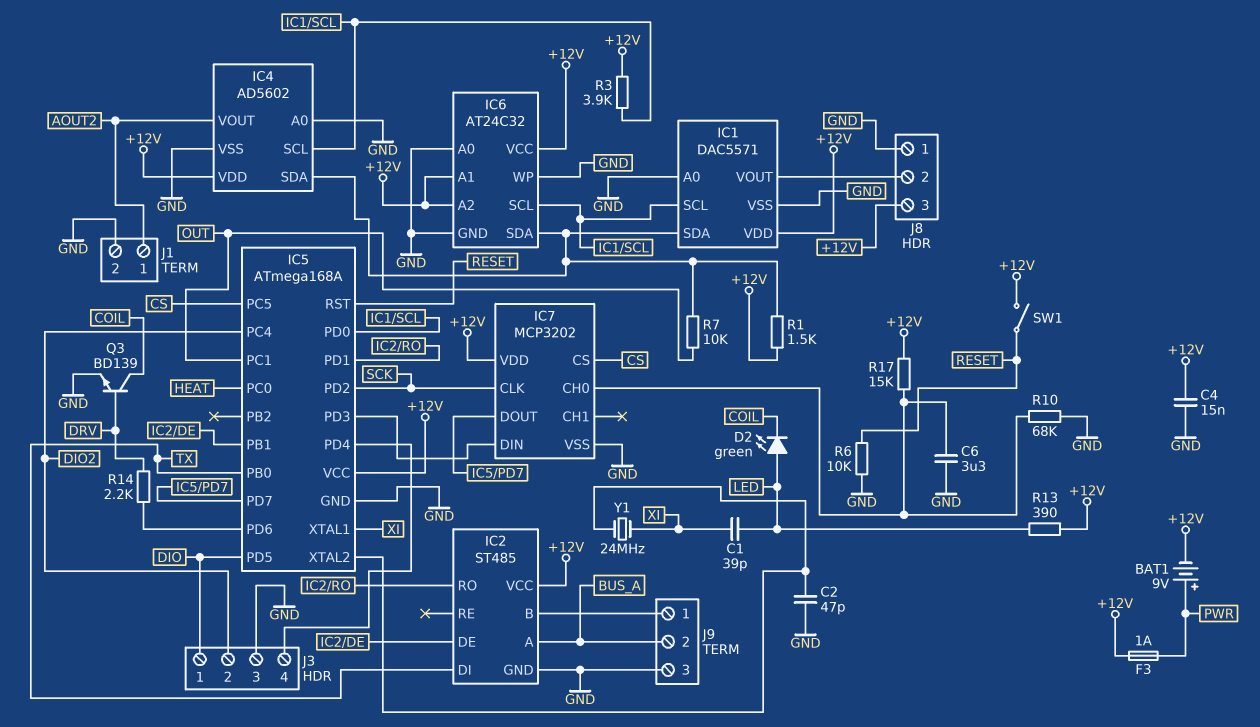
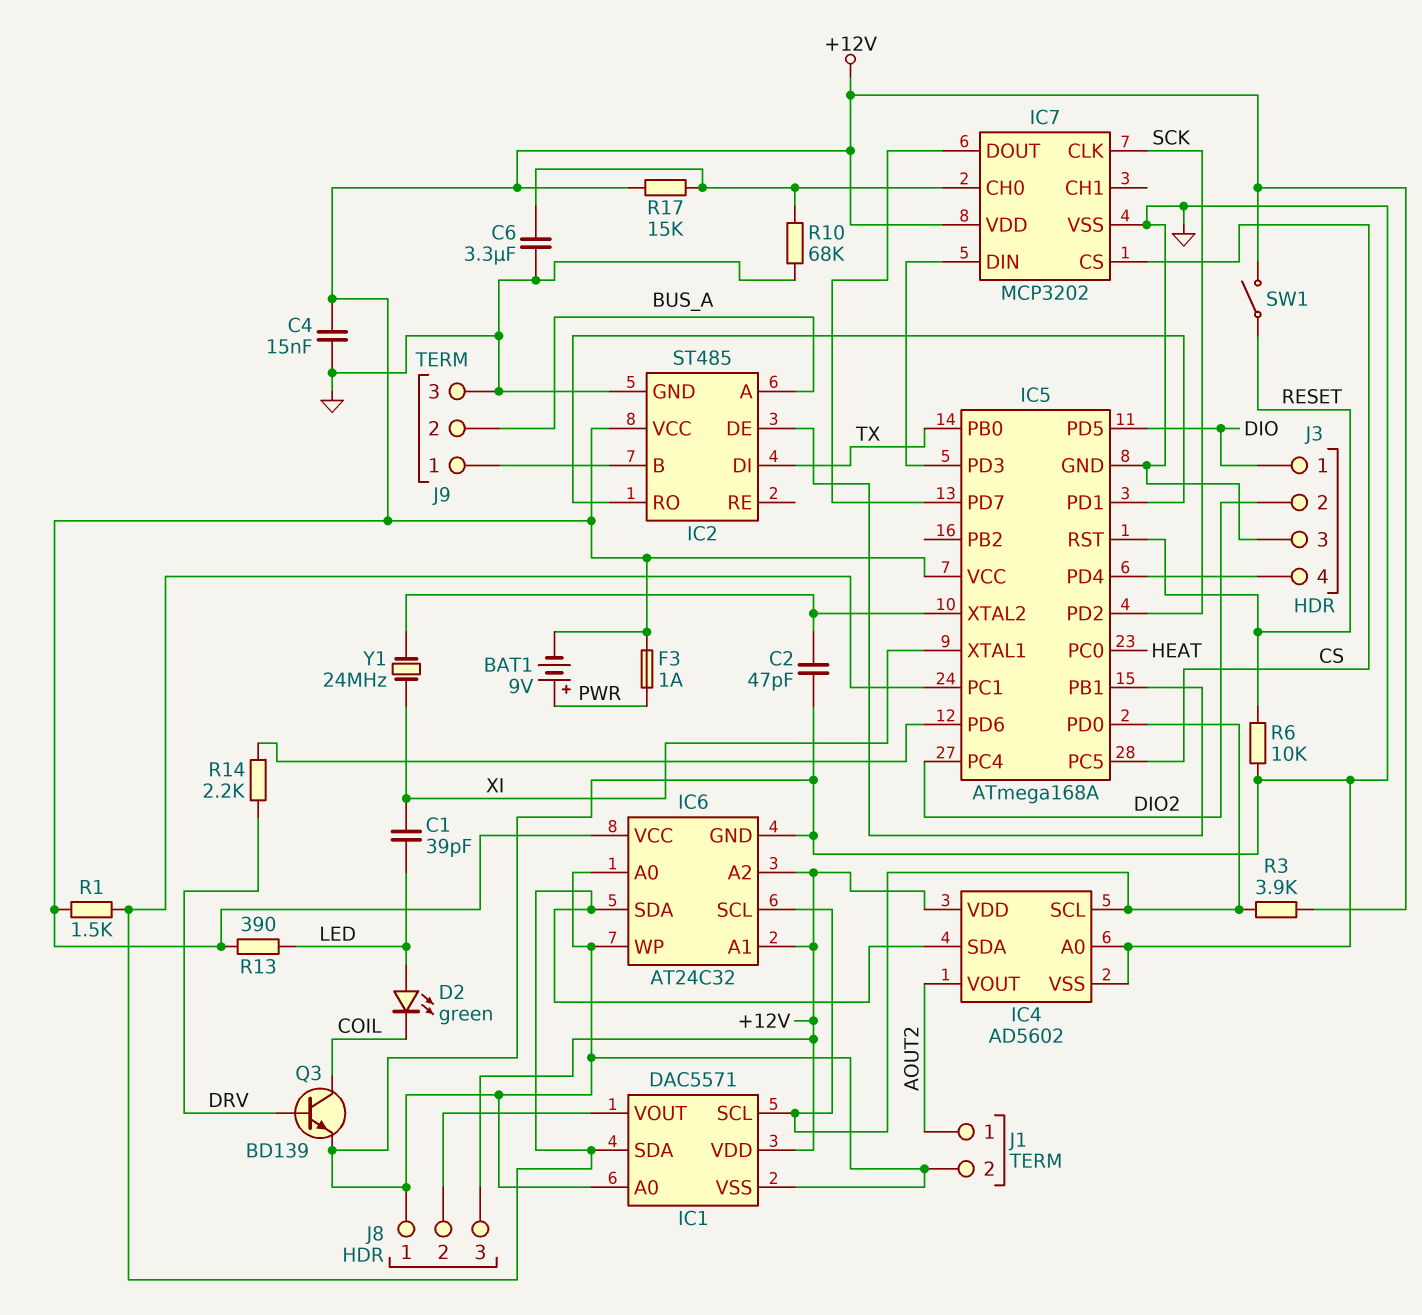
IC5 pin PC1: OUT -> IC1/SDA
R7: 10k (IC1/SDA, OUT) -> none

